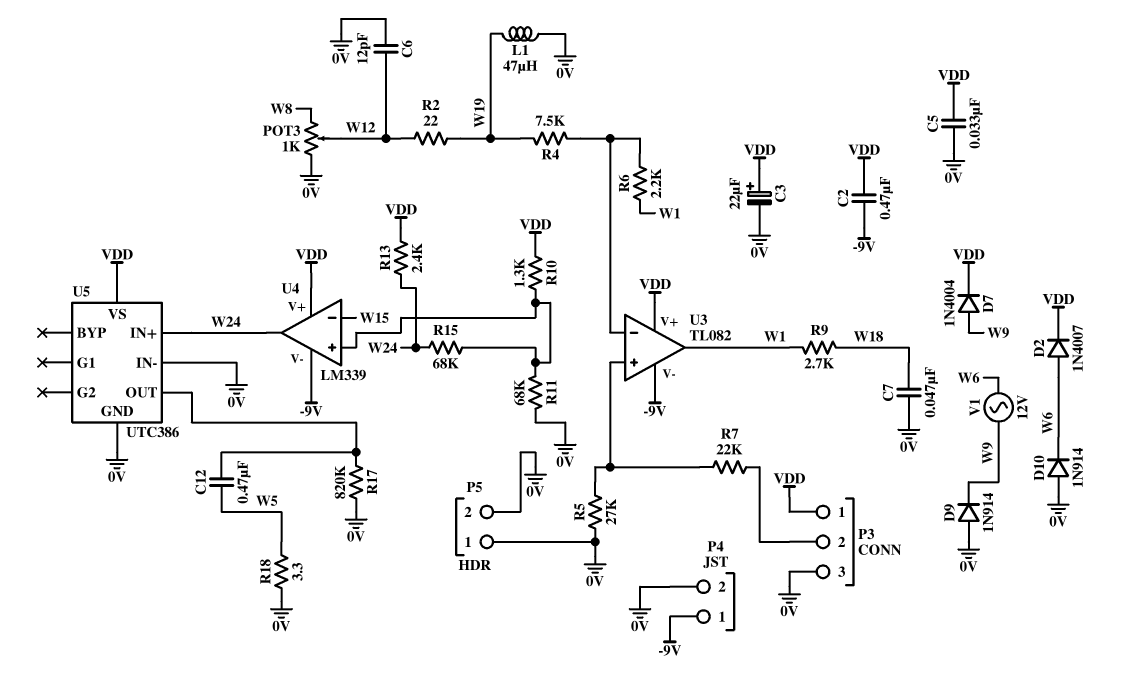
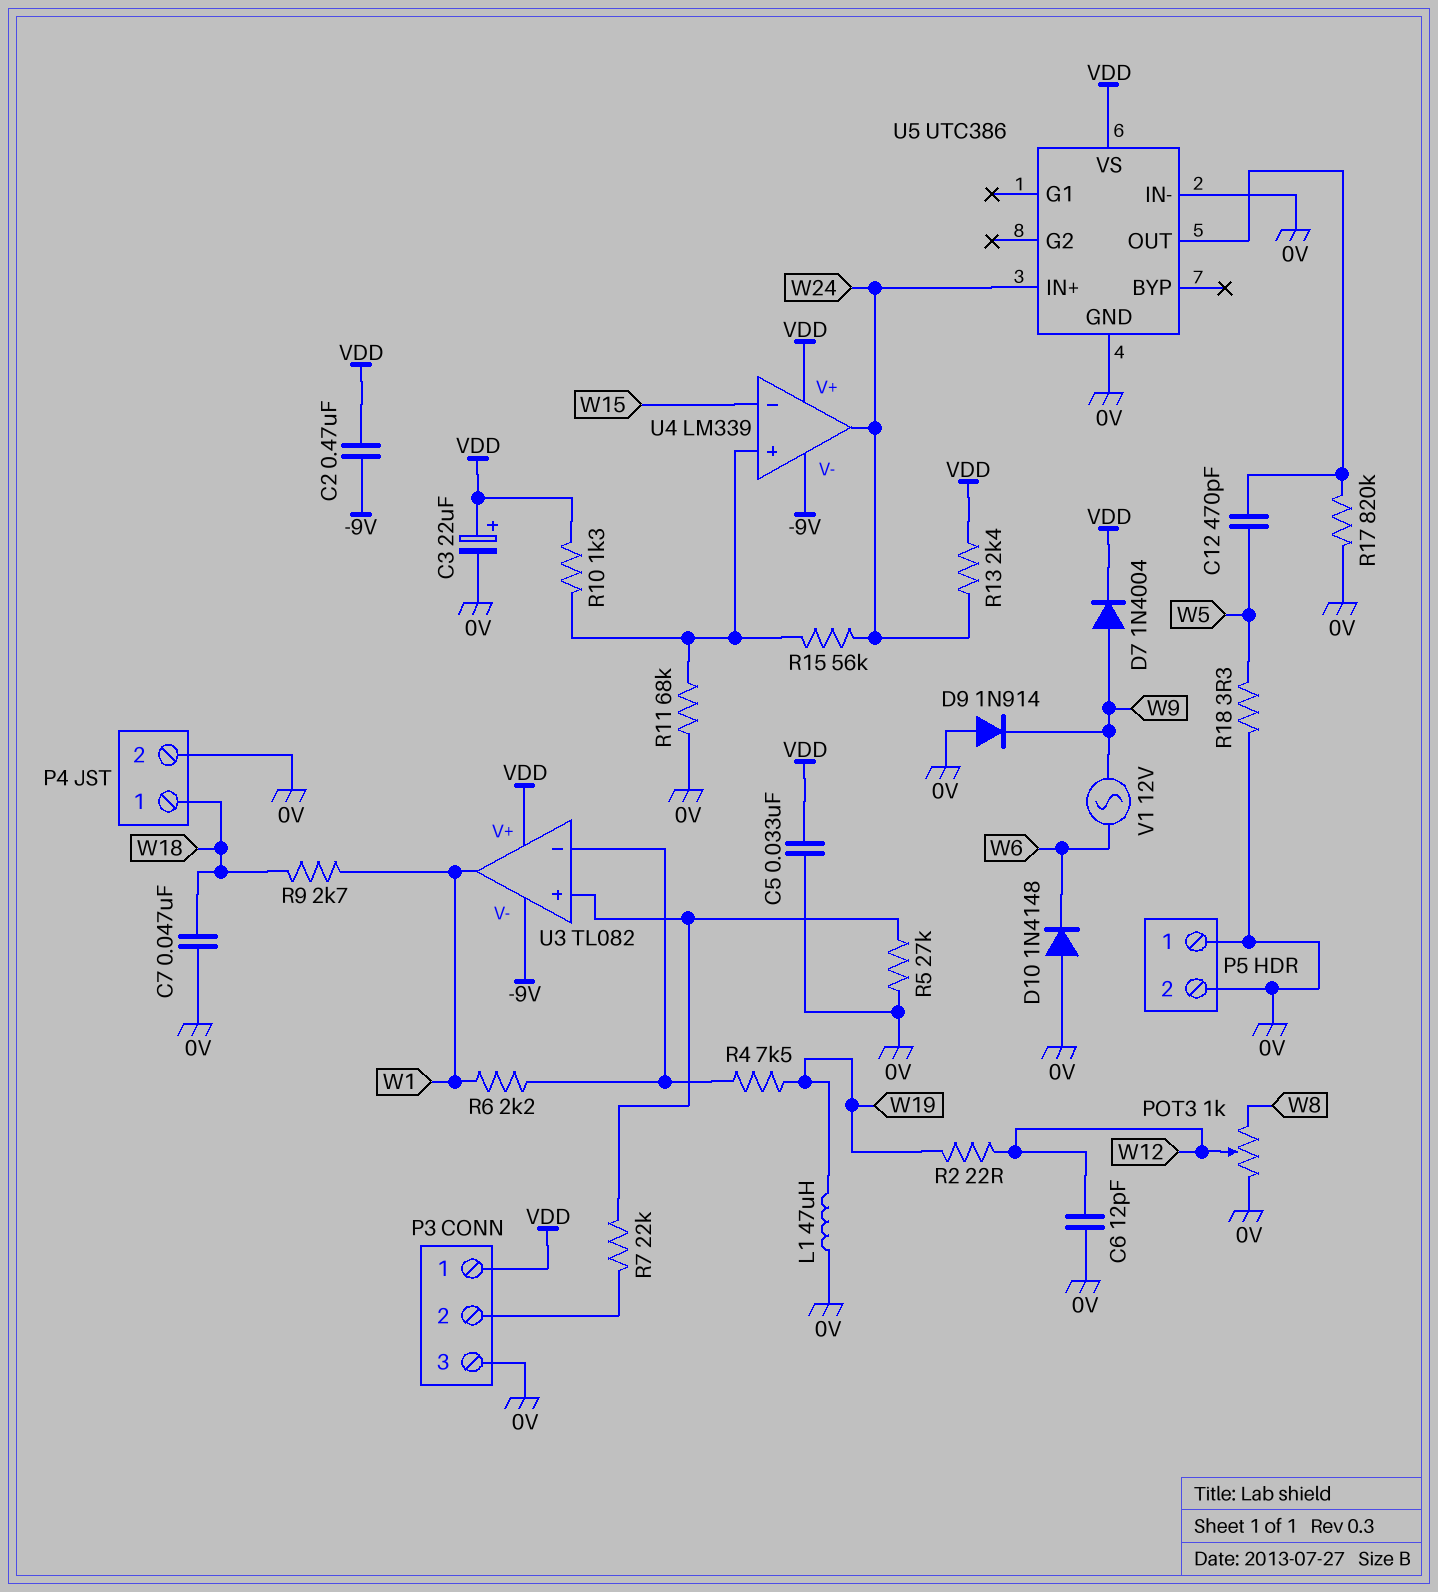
C12: 470nF (U5/OUT, W5) -> 470pF (U5/OUT, W5)
D2: diode 1N4007 (A W6, K VDD) -> none
D10: diode 1N914 (A 0V, K W6) -> diode 1N4148 (A 0V, K W6)
P4 pin 1: -9V -> W18
R15: 68k (U4/in+, W24) -> 56k (U4/in+, W24)

